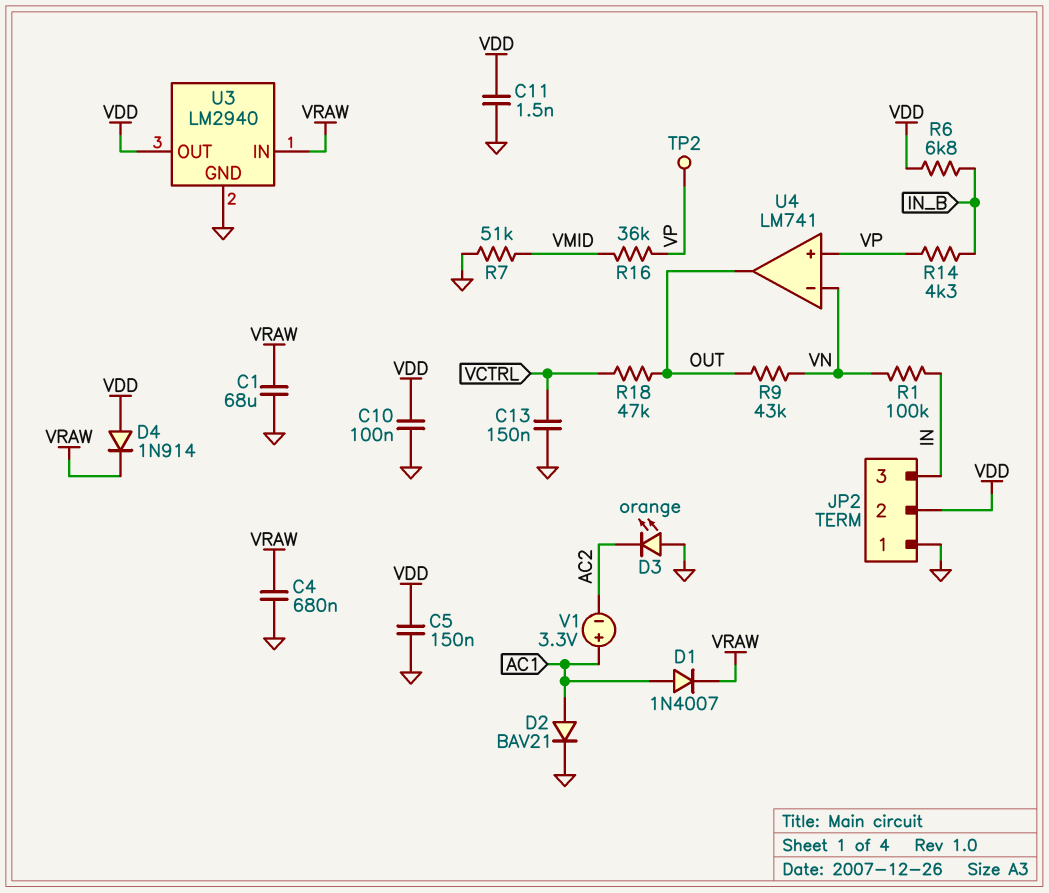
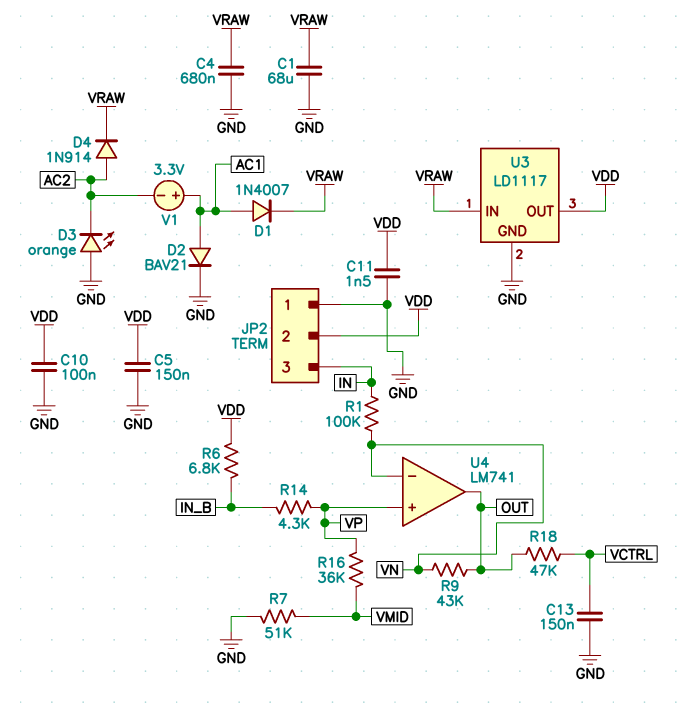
D4: diode 1N914 (A VDD, K VRAW) -> diode 1N914 (A AC2, K VRAW)
TP2: test point (VP) -> none
U3: LM2940 -> LD1117

